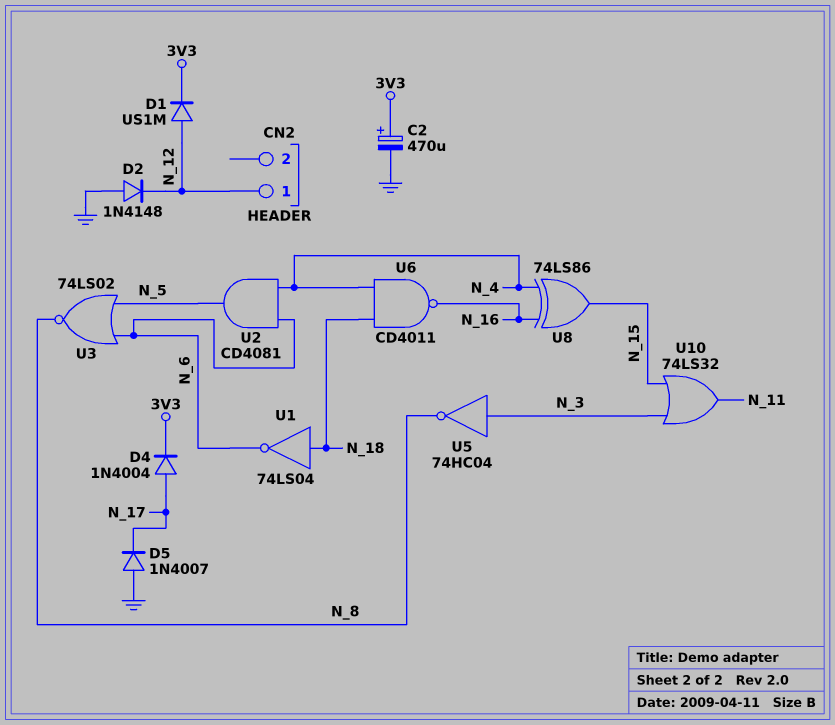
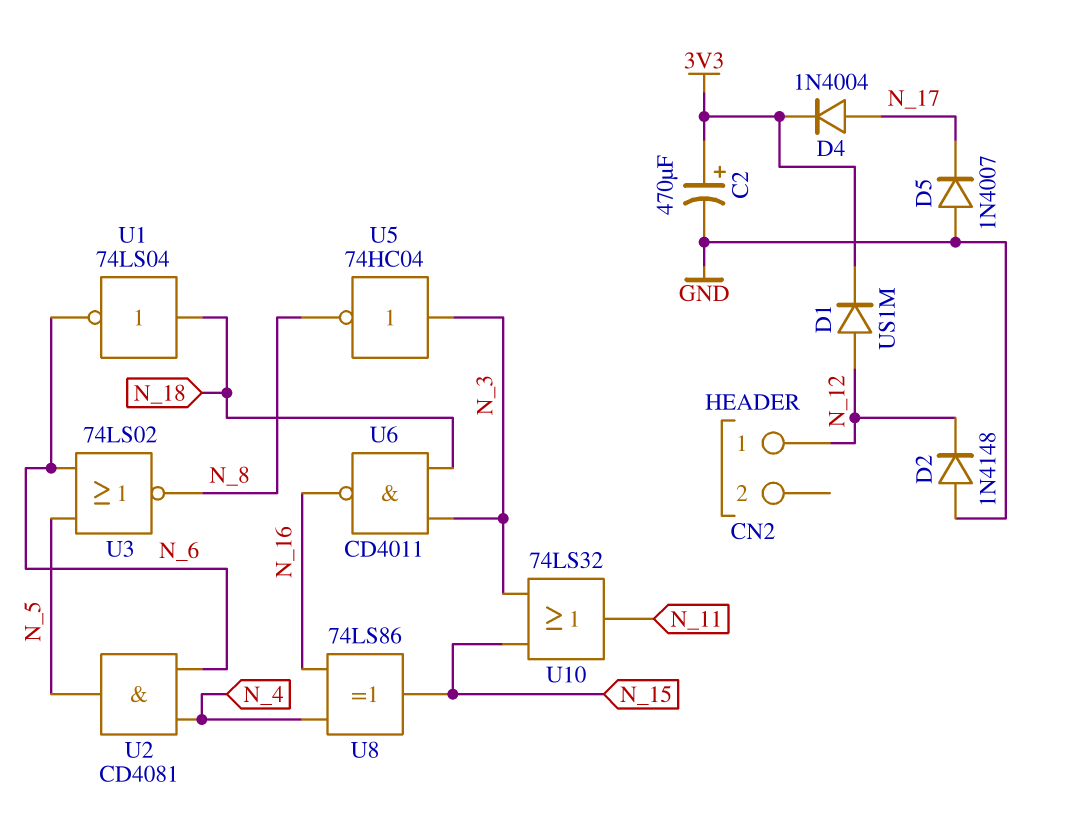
U6: NAND CD4011 (in N_4, in N_18, out N_16) -> NAND CD4011 (in N_3, in N_18, out N_16)

